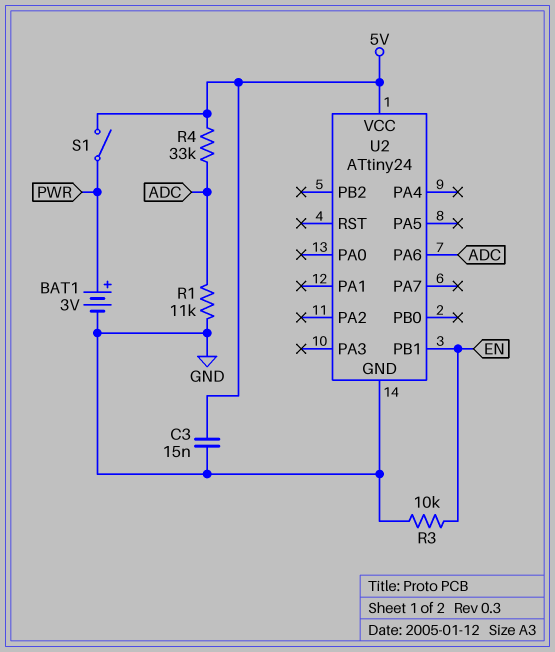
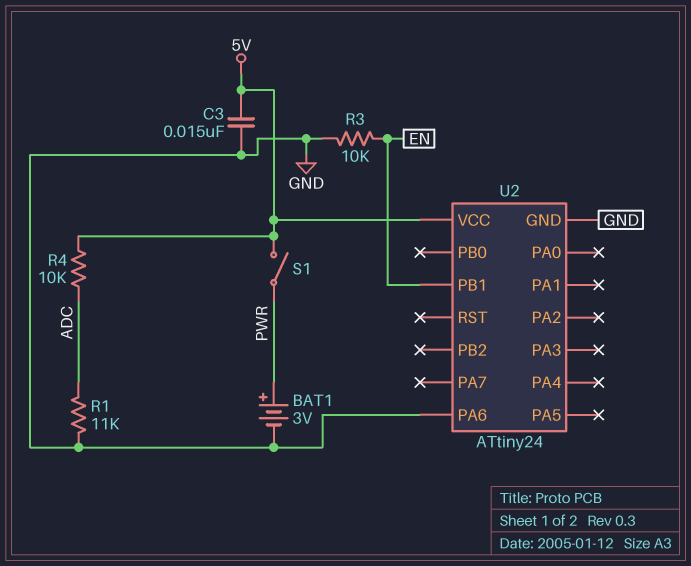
R4: 33k (5V, ADC) -> 10k (5V, ADC)
U2 pin PA6: ADC -> GND

